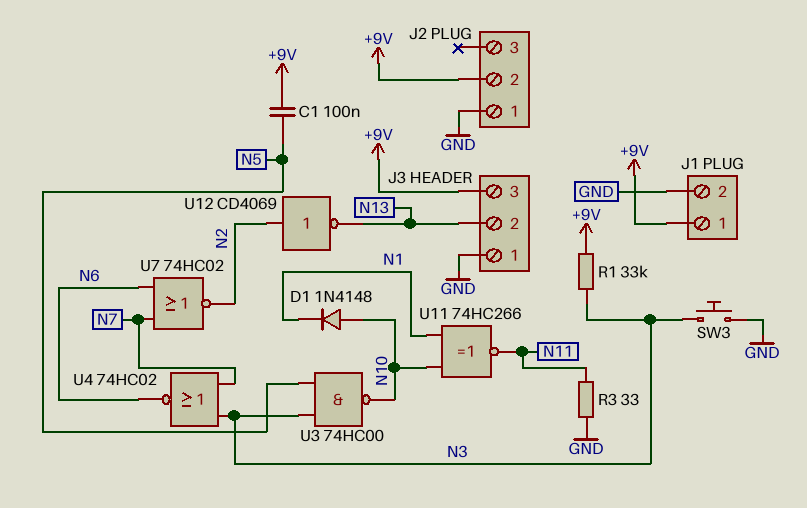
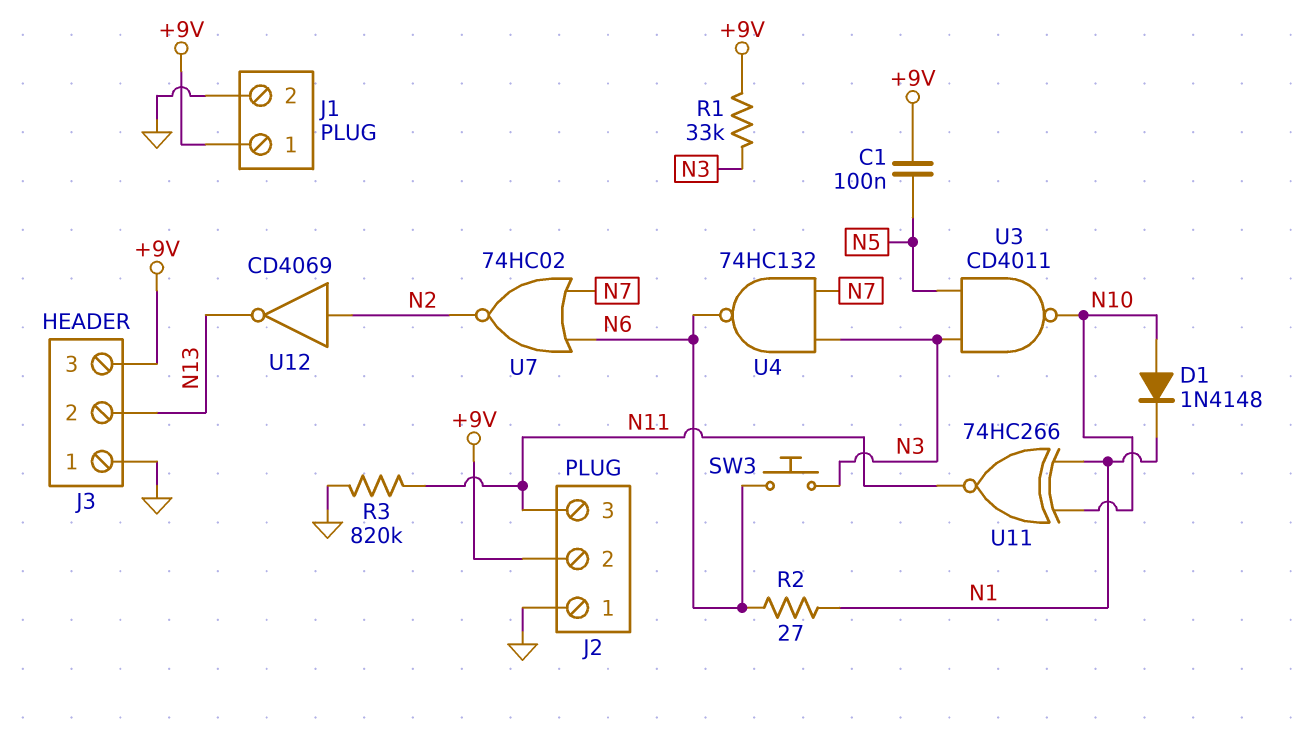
J2 pin 3: none -> N11
R2: none -> 27 (N1, N6)
R3: 33 (GND, N11) -> 820k (GND, N11)
SW3: button (GND, N3) -> button (N3, N6)
U3: NAND 74HC00 (in N3, in N5, out N10) -> NAND CD4011 (in N3, in N5, out N10)
U4: NOR 74HC02 (in N3, in N7, out N6) -> NAND 74HC132 (in N3, in N7, out N6)

